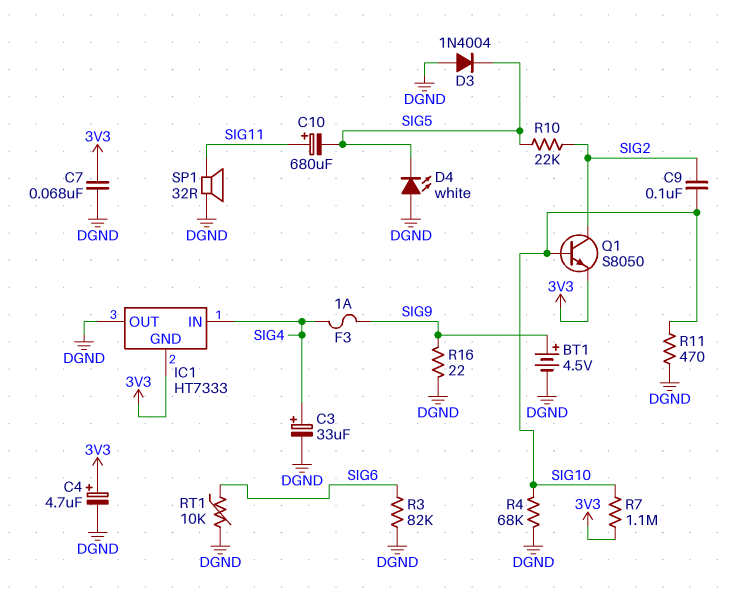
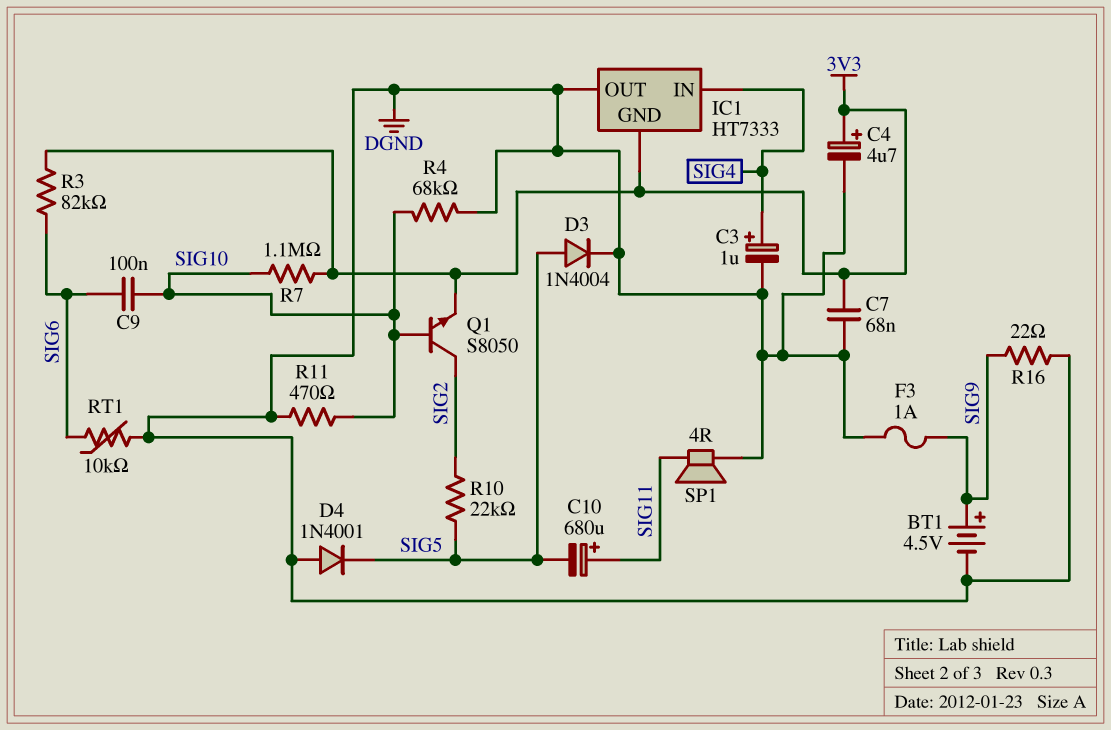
C3: 33uF (plus SIG4, minus DGND) -> 1uF (plus SIG4, minus DGND)
C9: 100nF (SIG2, SIG10) -> 100nF (SIG6, SIG10)
D3: diode 1N4004 (A DGND, K SIG5) -> diode 1N4004 (A SIG5, K DGND)
D4: LED white (A DGND, K SIG5) -> diode 1N4001 (A DGND, K SIG5)
F3: 1A (SIG4, SIG9) -> 1A (DGND, SIG9)
R3: 82k (DGND, SIG6) -> 82k (3V3, SIG6)
SP1: speaker 32R (DGND, SIG11) -> speaker 4R (DGND, SIG11)

